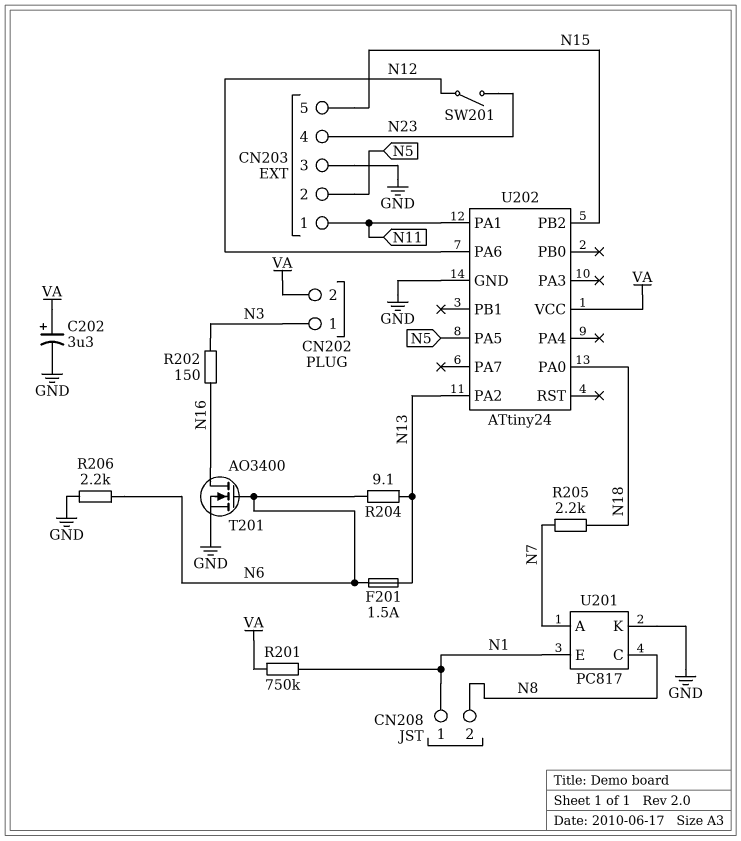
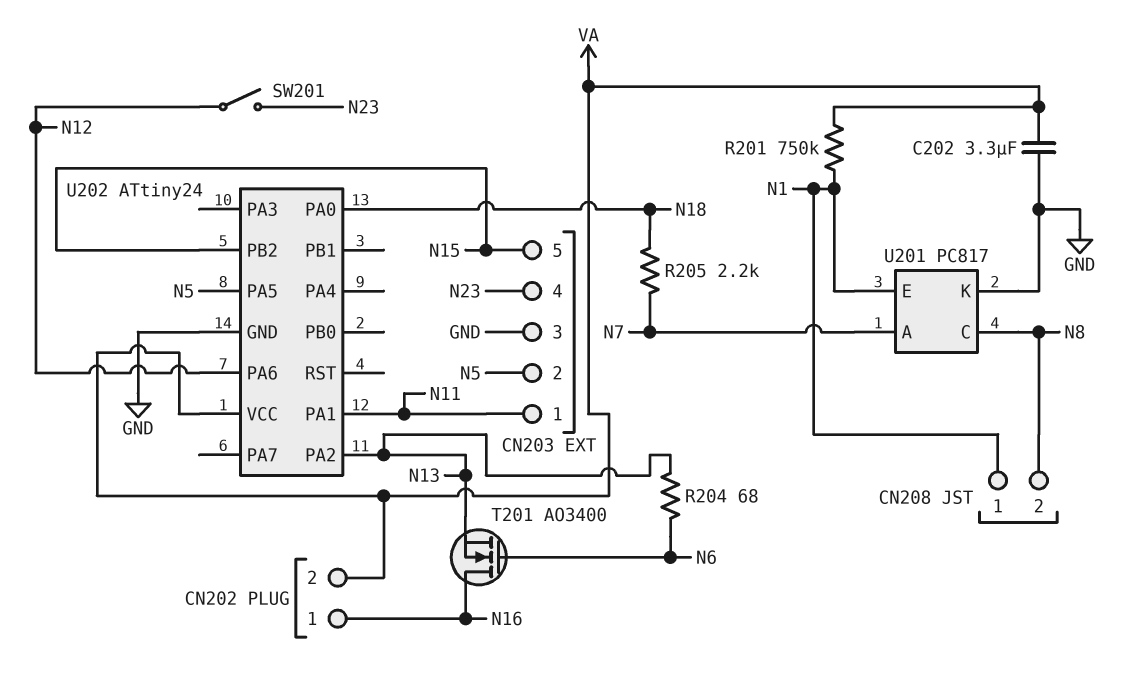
C202: 3.3uF (plus VA, minus GND) -> 3.3uF (GND, VA)
CN202 pin 1: N3 -> N16
F201: 1.5A (N6, N13) -> none
R202: 150 (N3, N16) -> none
R204: 9.1 (N6, N13) -> 68 (N6, N13)
R206: 2.2k (GND, N6) -> none
T201: NMOS AO3400 (G N6, D N16, S GND) -> NMOS AO3400 (G N6, D N16, S N13)

